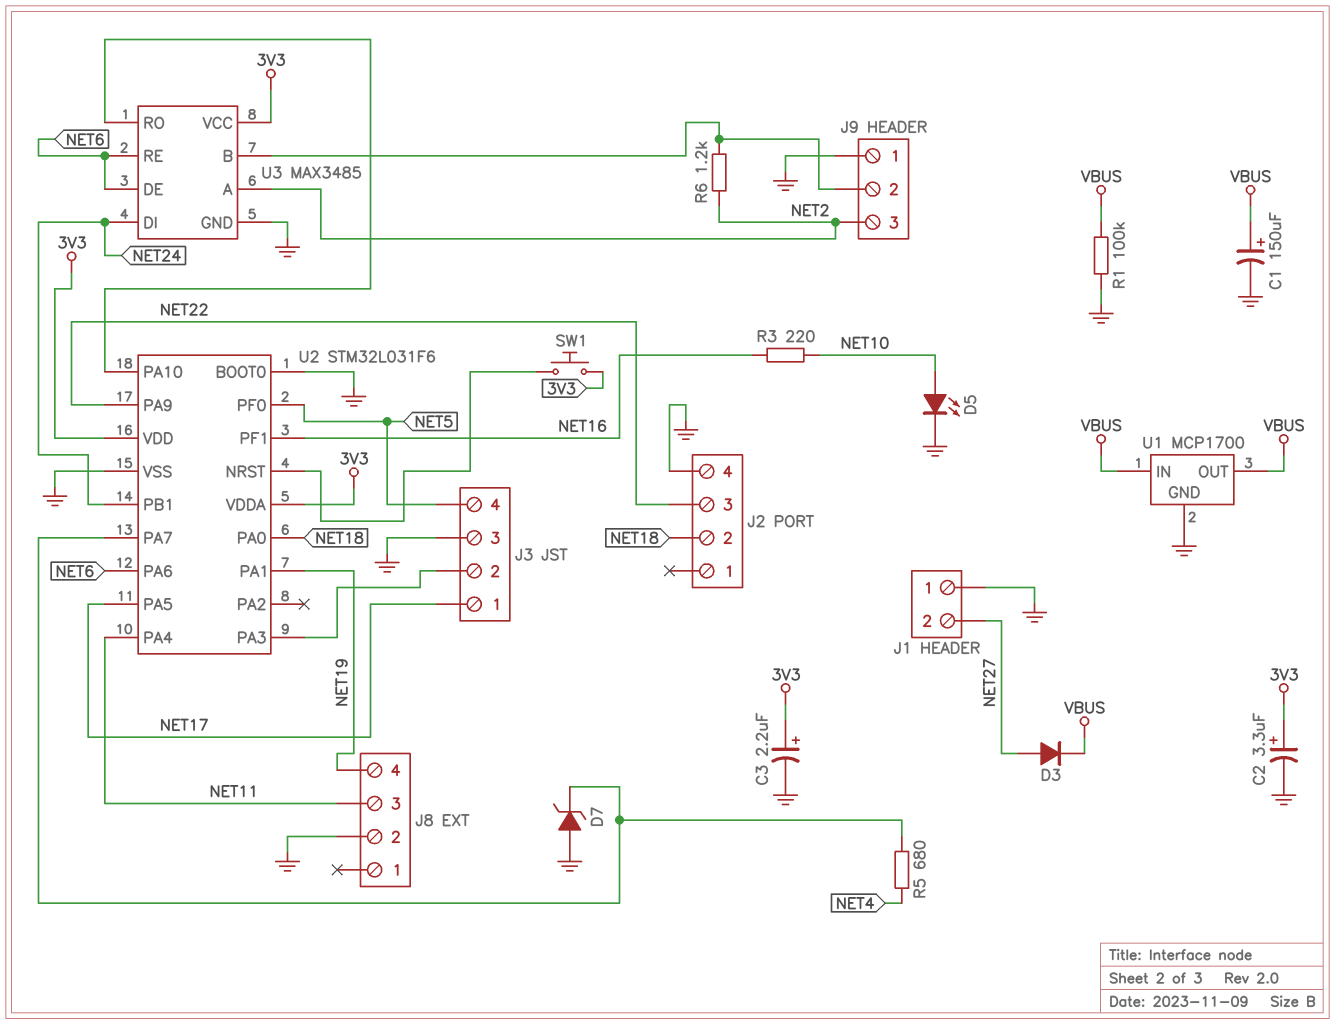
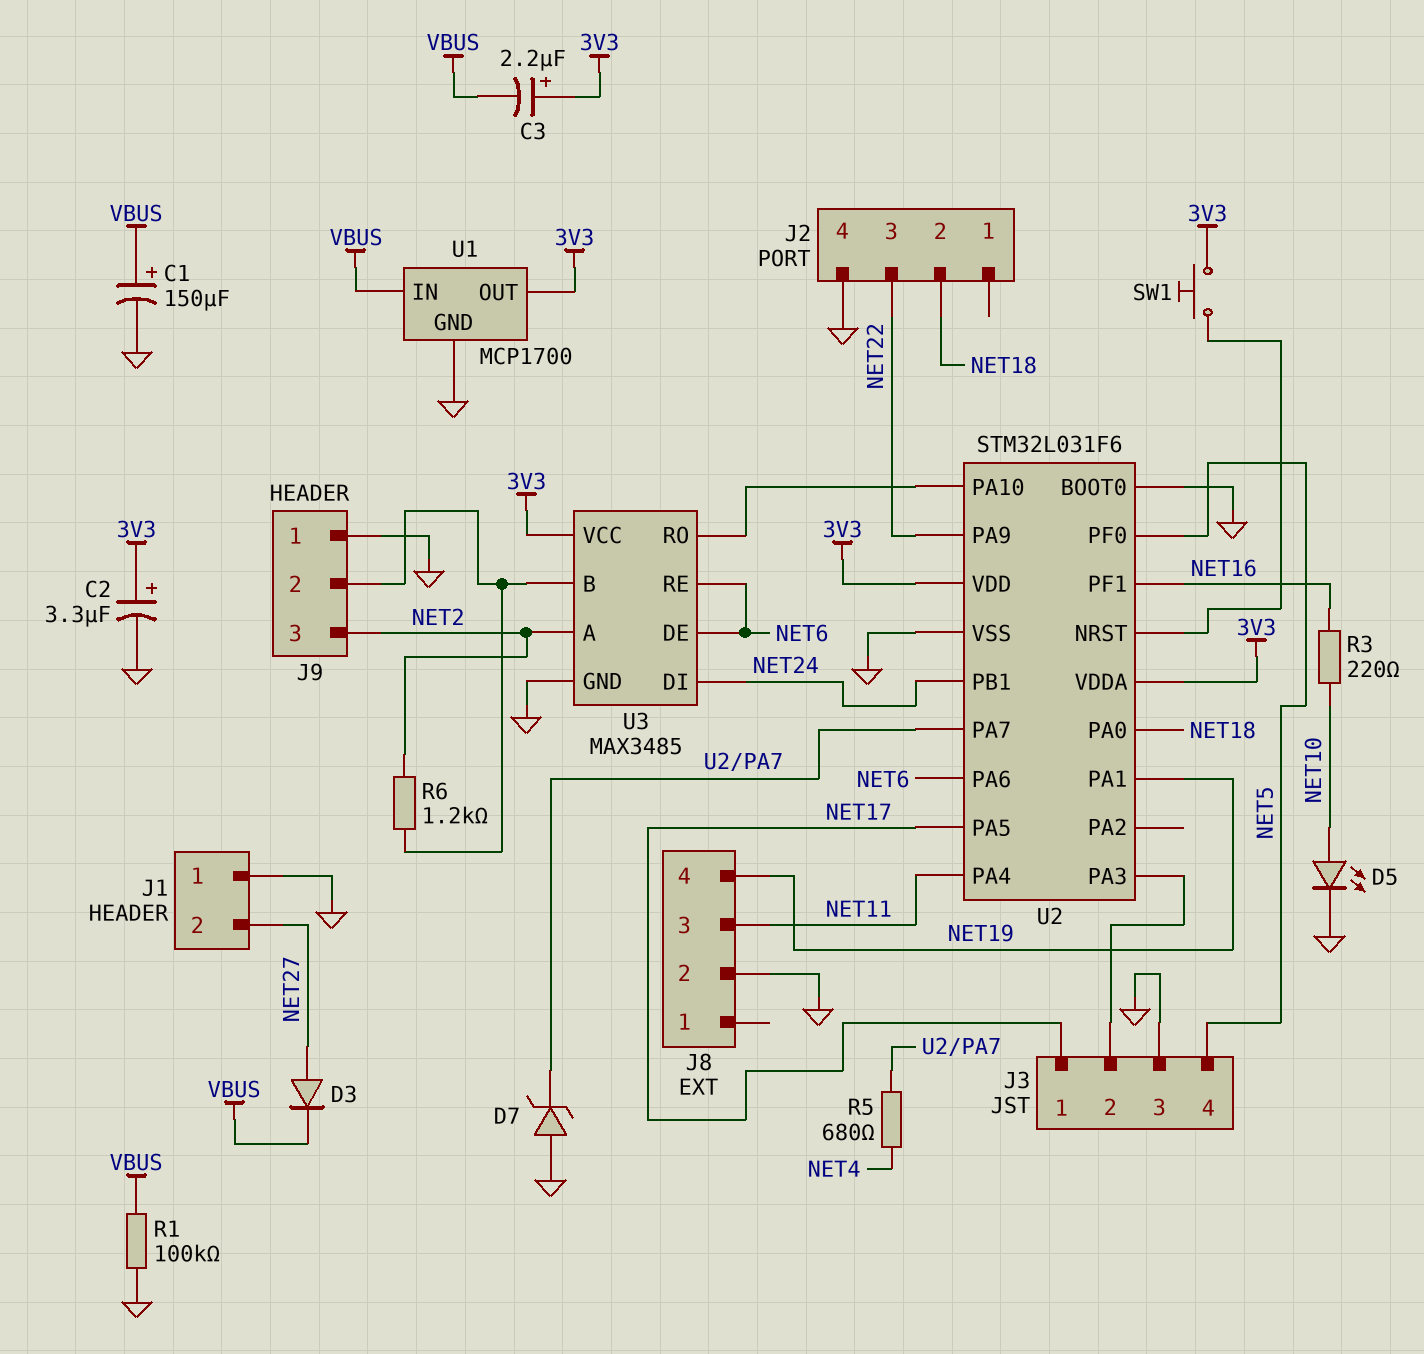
C3: 2.2uF (plus 3V3, minus GND) -> 2.2uF (plus 3V3, minus VBUS)
U1 pin OUT: VBUS -> 3V3

